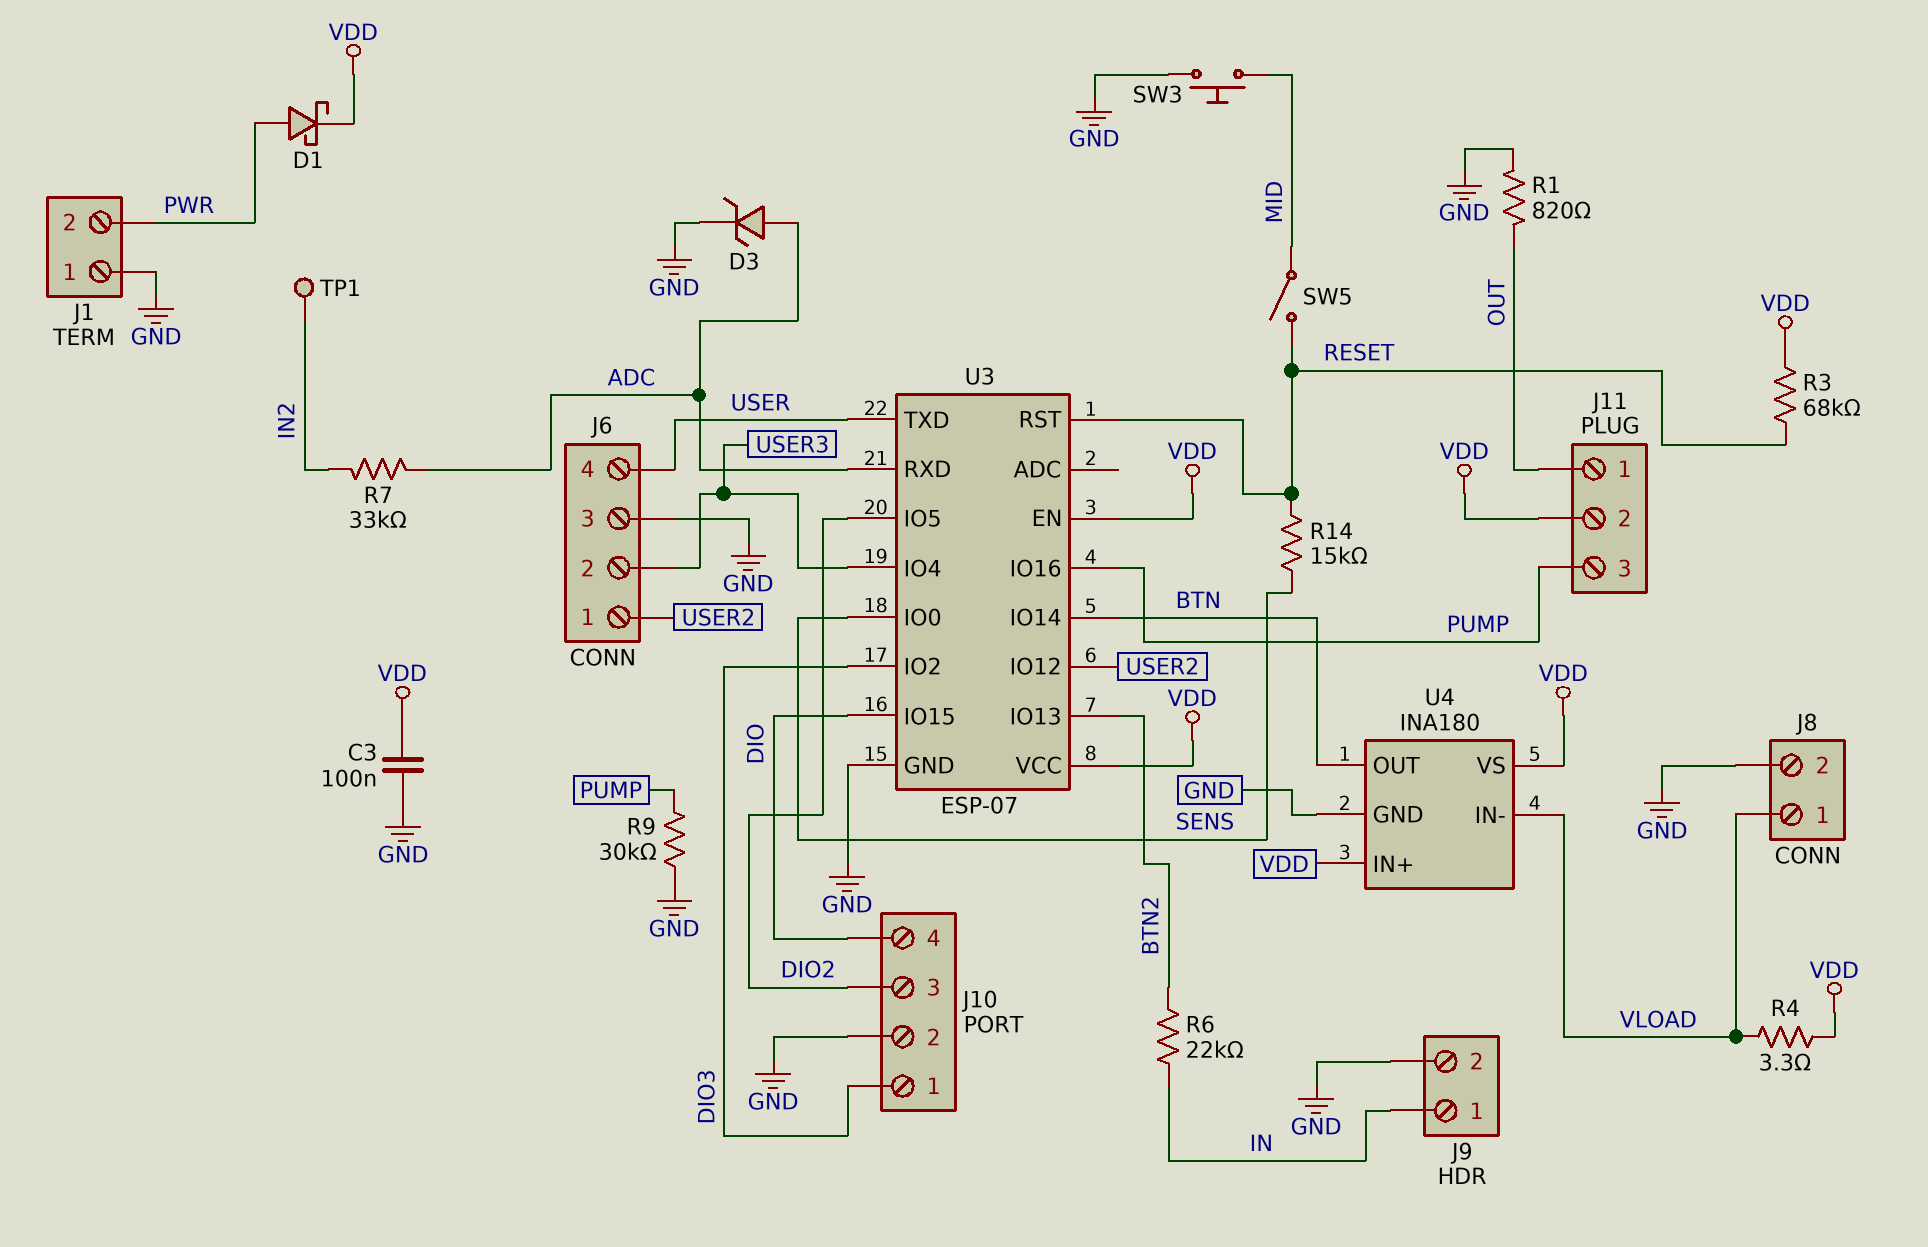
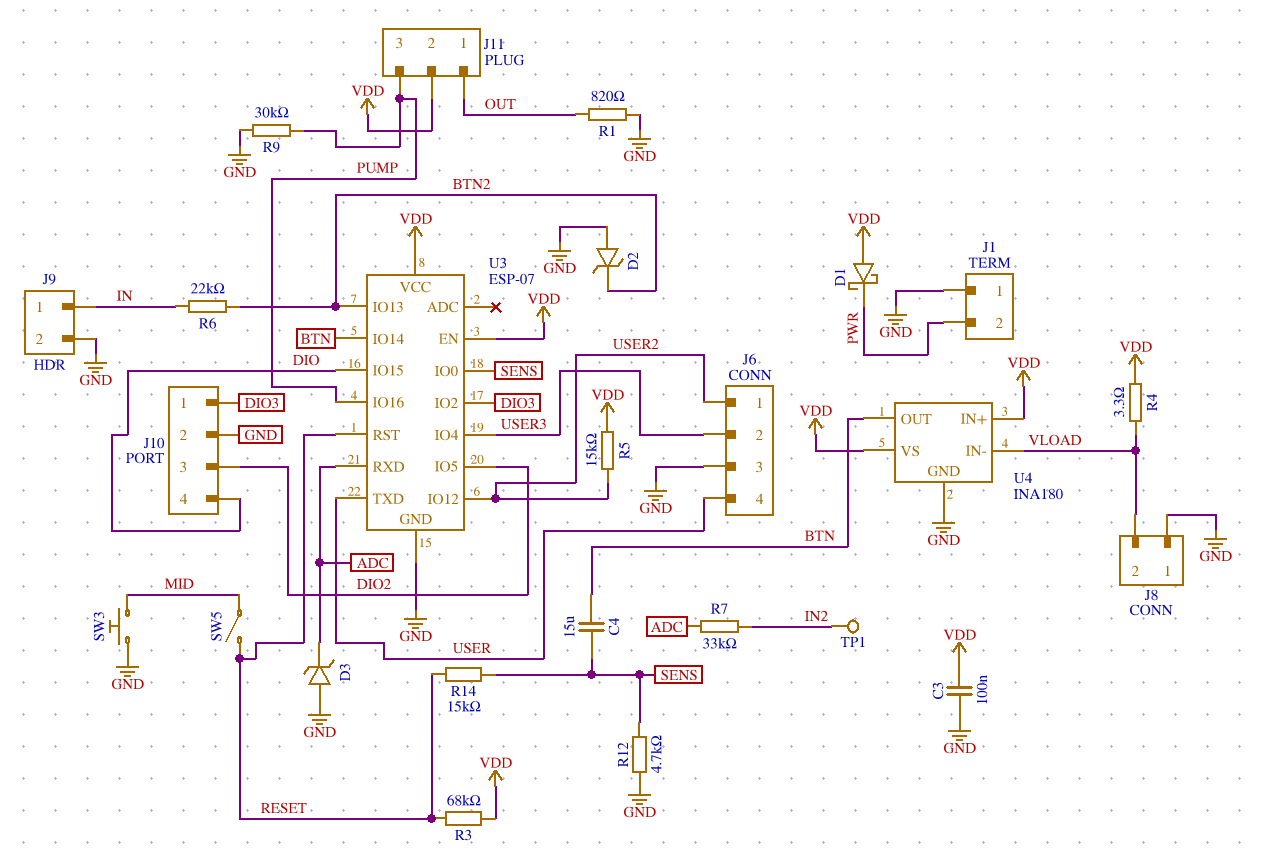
C4: none -> 15uF (BTN, SENS)
D1: schottky (A PWR, K VDD) -> schottky (A VDD, K PWR)
D2: none -> zener (A GND, K BTN2)
D3: zener (A ADC, K GND) -> zener (A GND, K ADC)
J8 pin 1: VLOAD -> GND
J8 pin 2: GND -> VLOAD
R5: none -> 15k (USER2, VDD)
R12: none -> 4.7k (GND, SENS)

